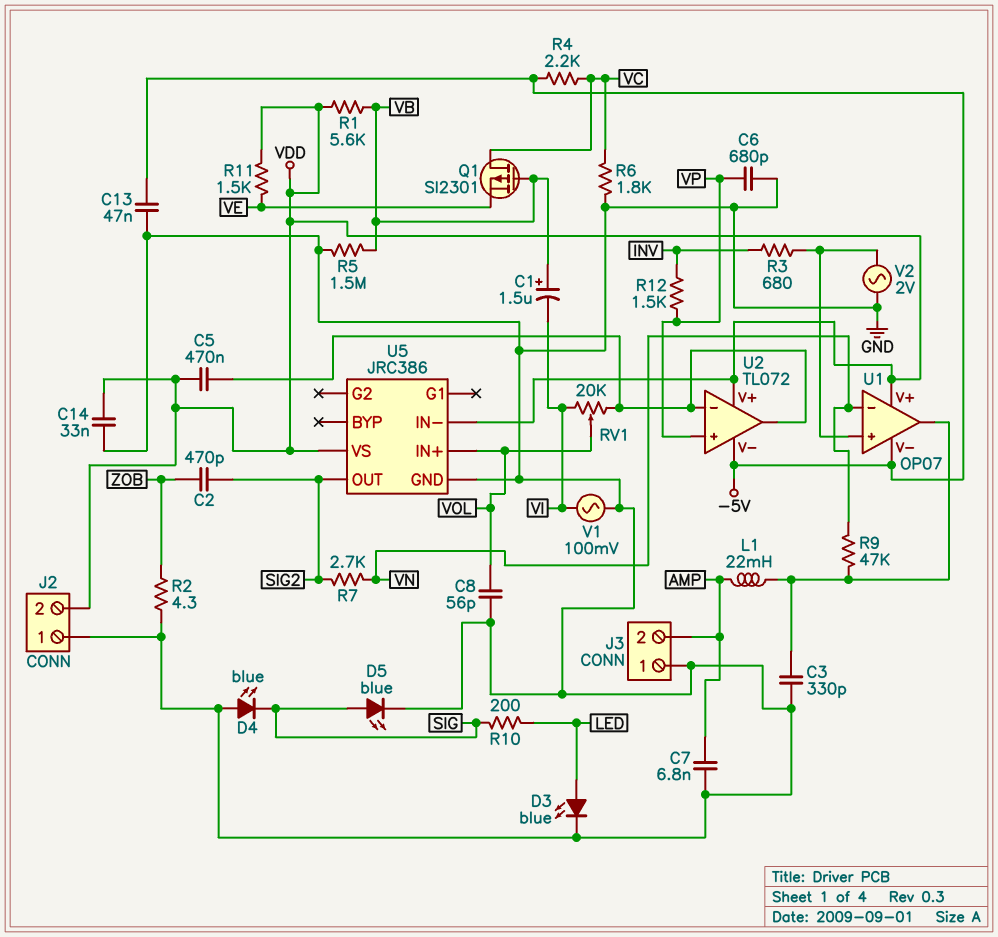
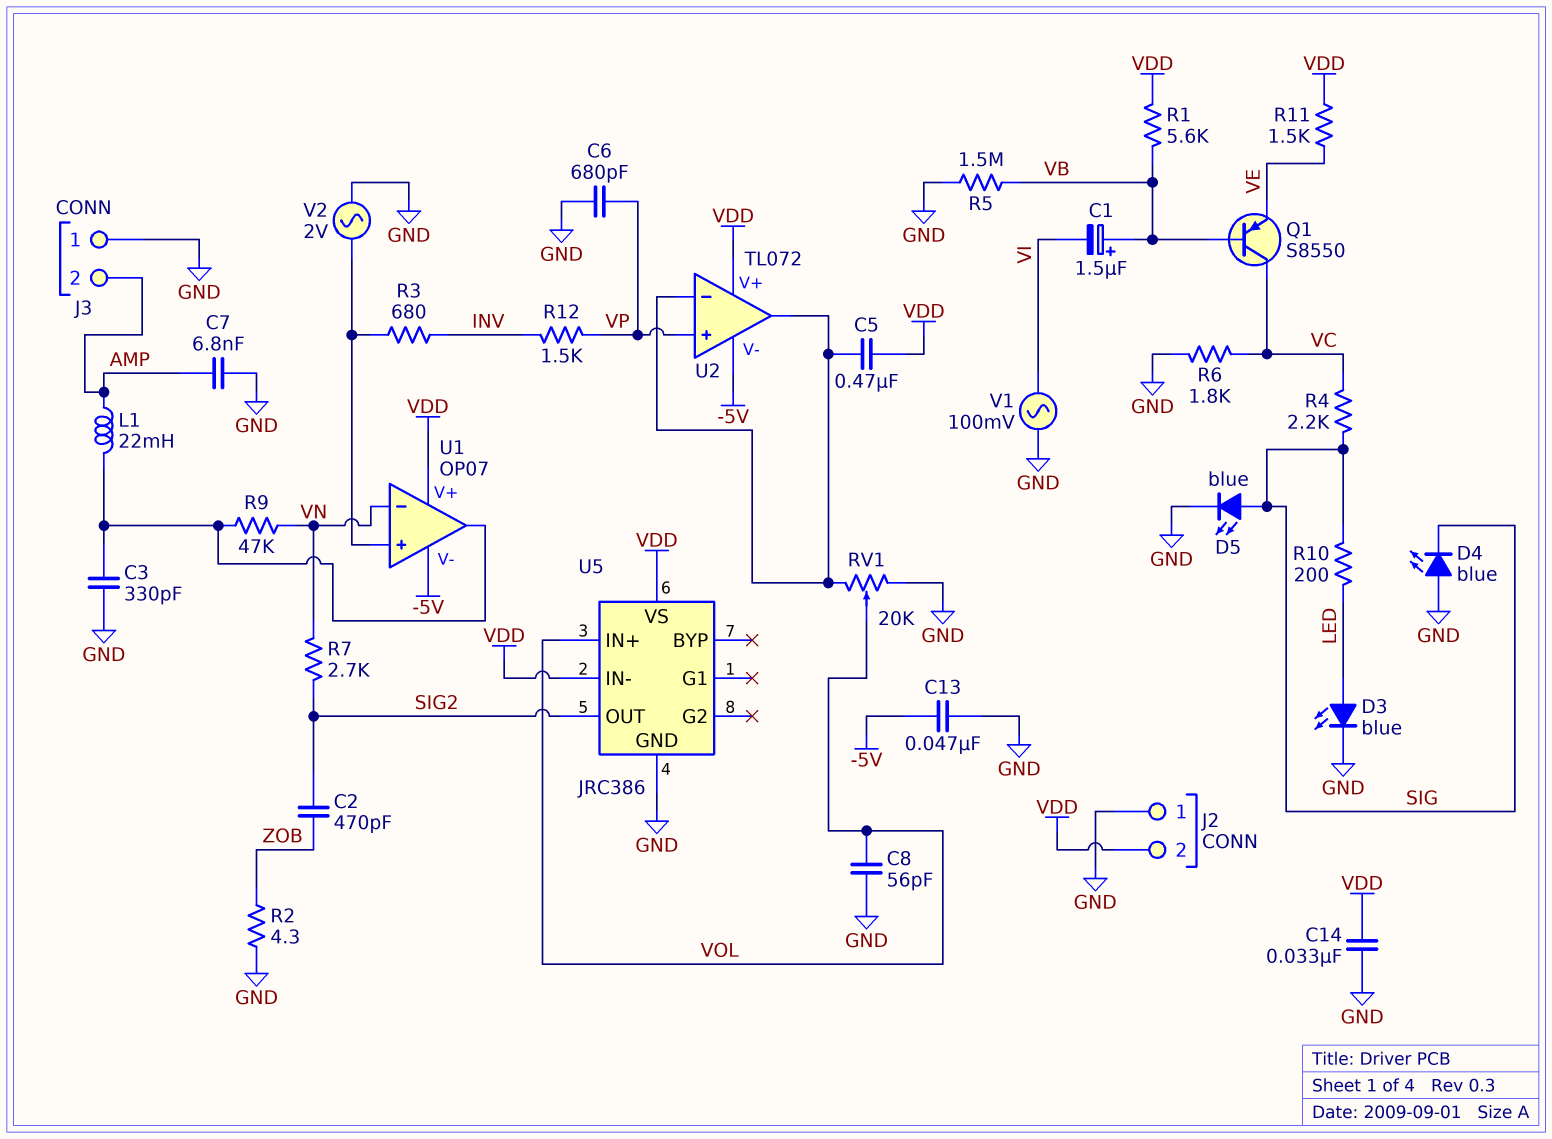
Q1: PMOS SI2301 (G VB, D VC, S VE) -> PNP S8550 (B VB, C VC, E VE)
R4: 2.2k (-5V, VC) -> 2.2k (SIG, VC)
RV1: 20k (U2/in-, VI, wiper VOL) -> 20k (GND, U2/in-, wiper VOL)

